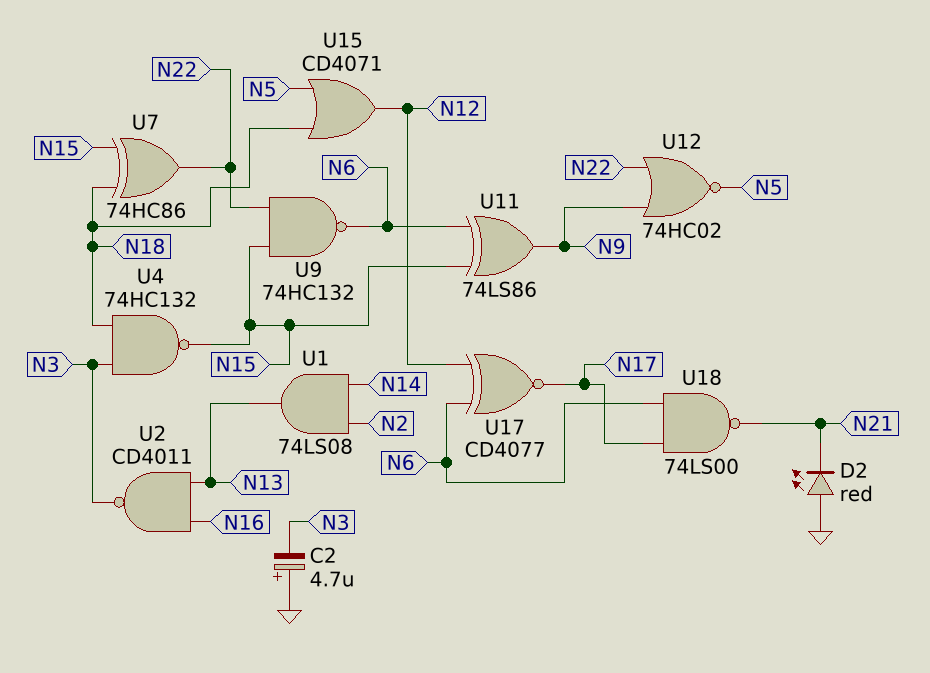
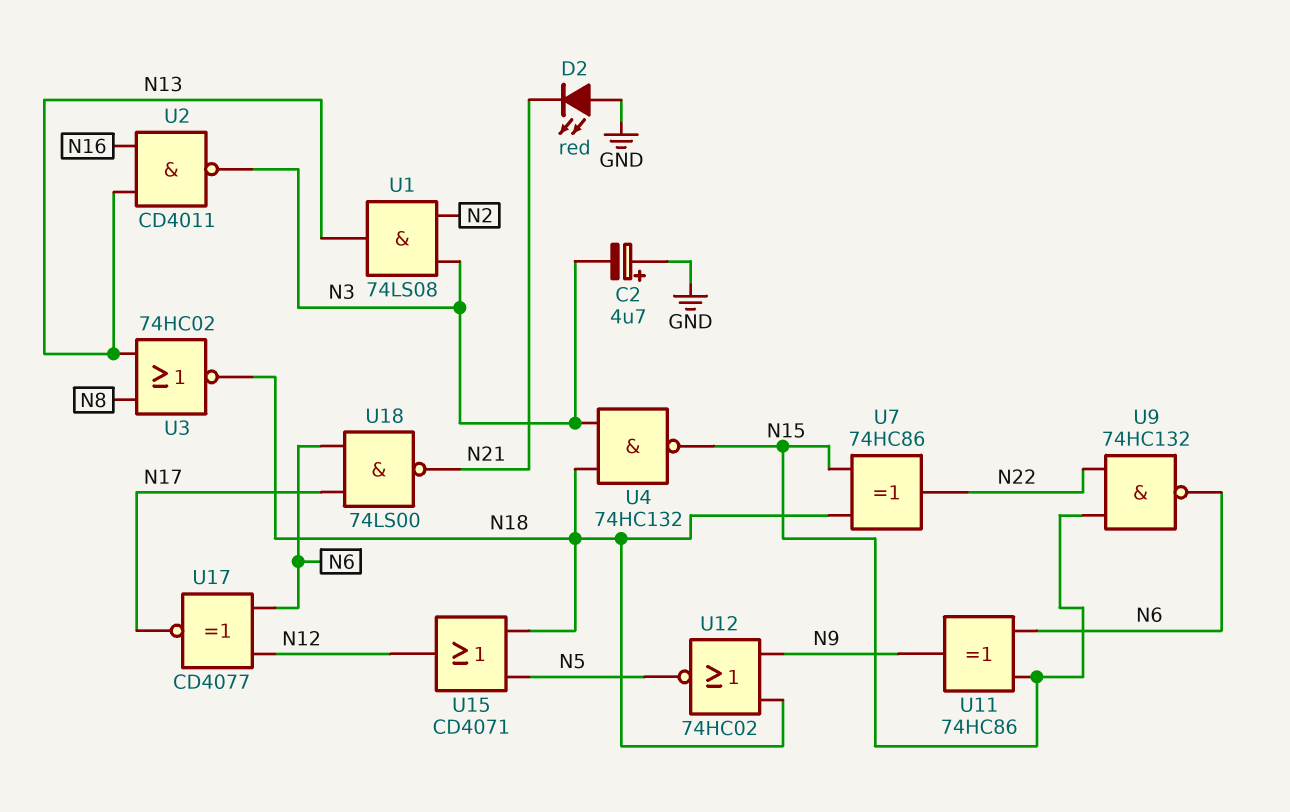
U1: AND 74LS08 (in N2, in N14, out N13) -> AND 74LS08 (in N2, in N3, out N13)
U3: none -> NOR 74HC02 (in N8, in N13, out N18)
U11: XOR 74LS86 (in N6, in N15, out N9) -> XOR 74HC86 (in N6, in N15, out N9)
U12: NOR 74HC02 (in N9, in N22, out N5) -> NOR 74HC02 (in N9, in N18, out N5)

